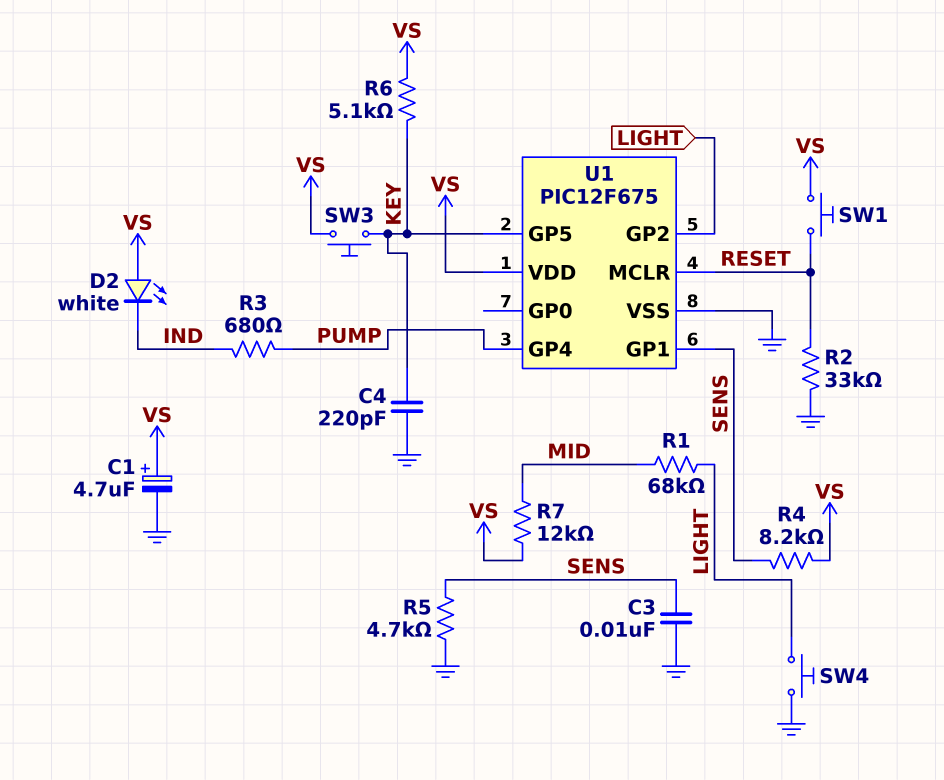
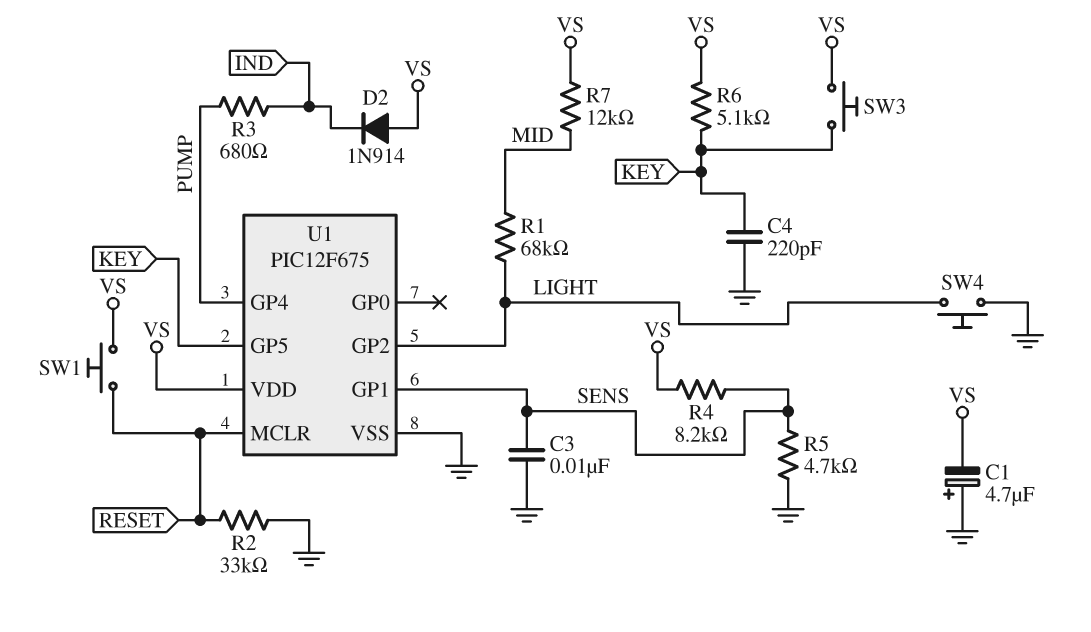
C1: 4.7uF (plus VS, minus GND) -> 4.7uF (plus GND, minus VS)
D2: LED white (A VS, K IND) -> diode 1N914 (A VS, K IND)

